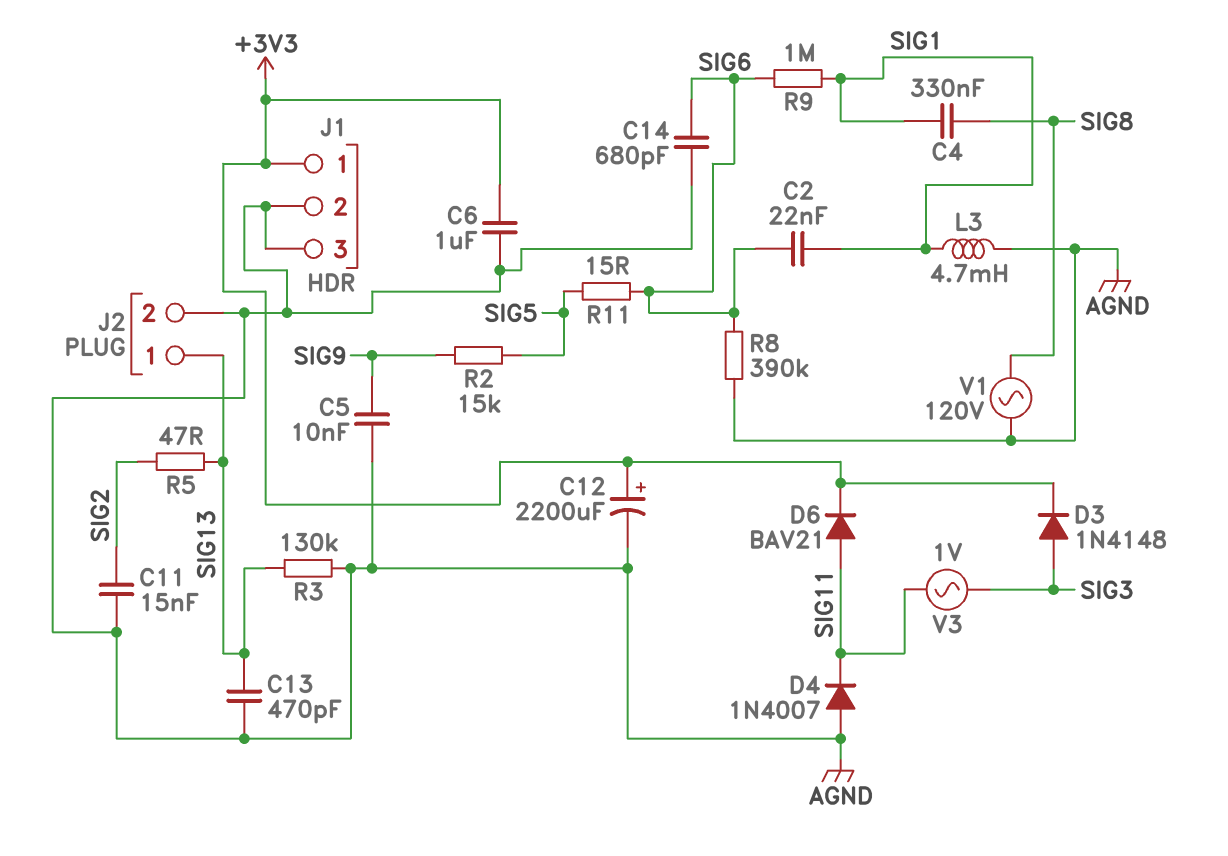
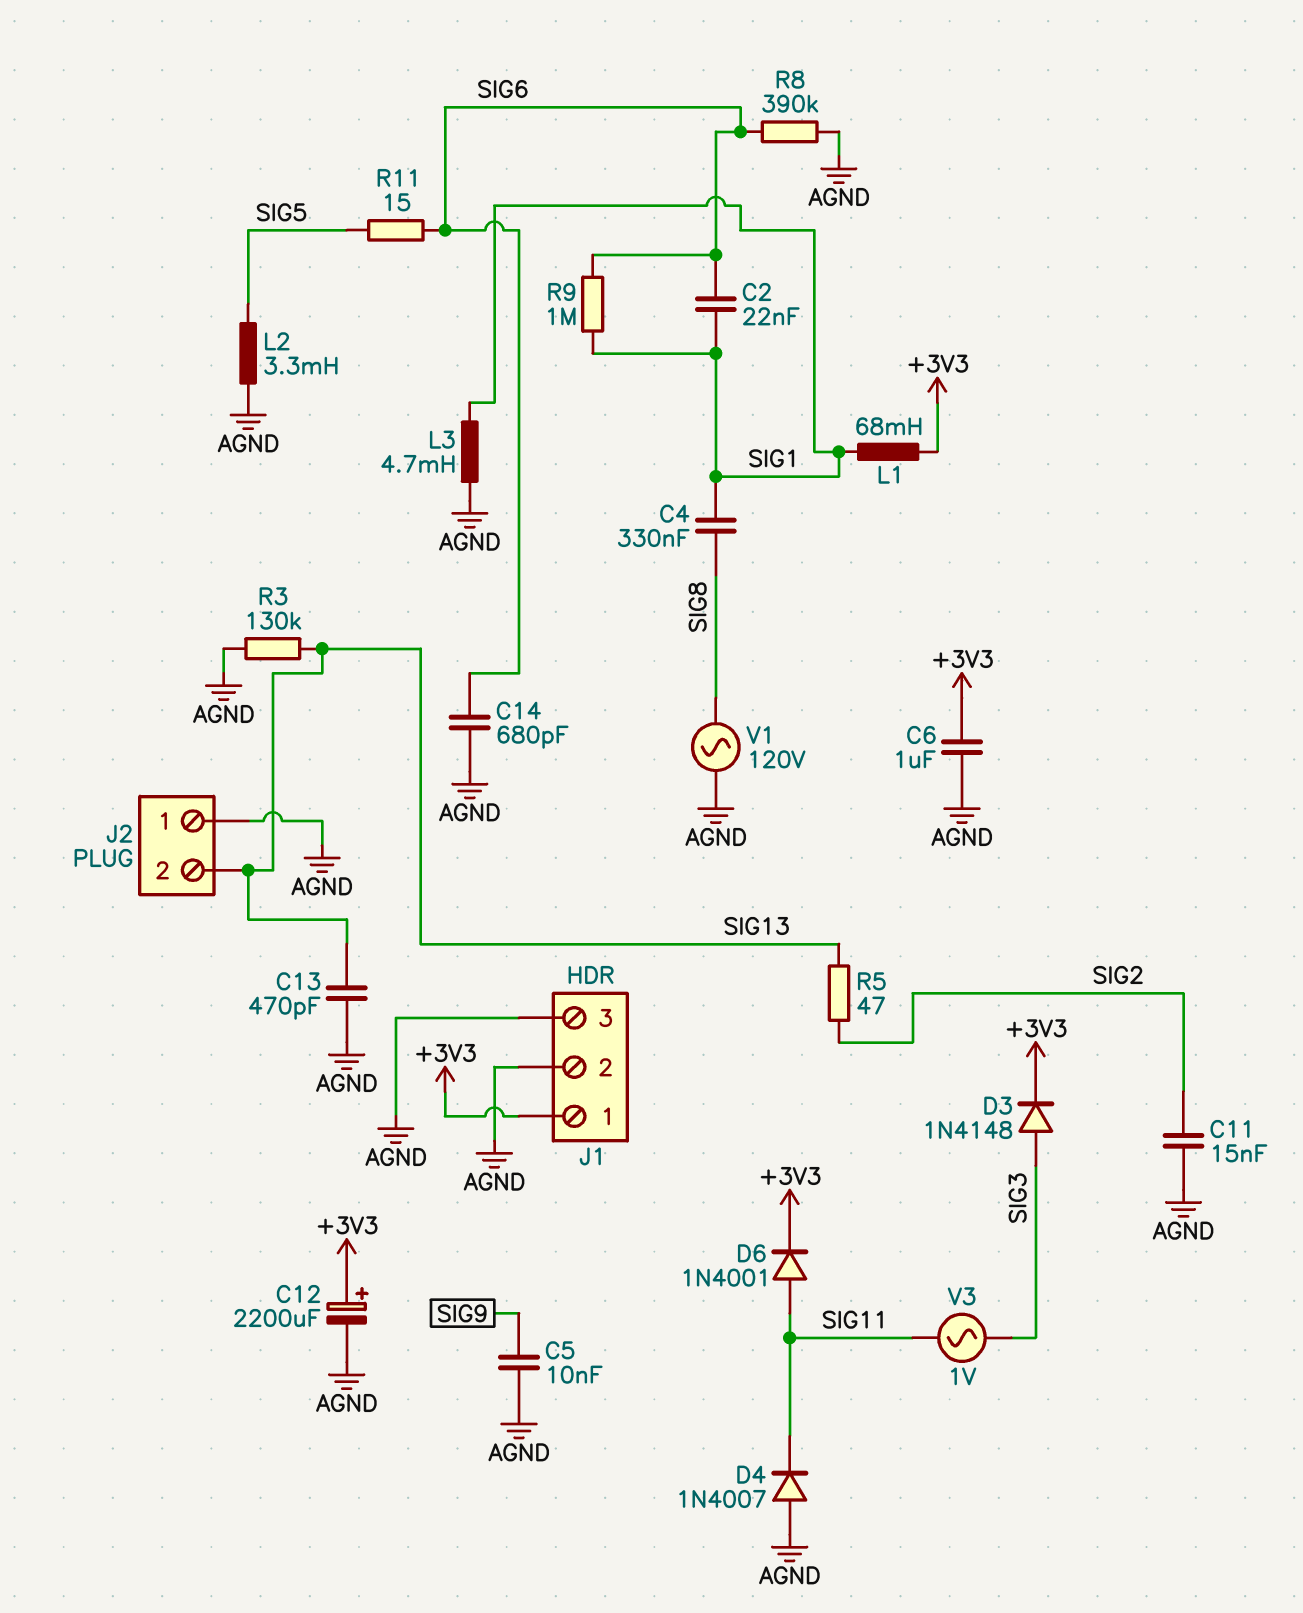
D6: diode BAV21 (A SIG11, K +3V3) -> diode 1N4001 (A SIG11, K +3V3)
J2 pin 1: SIG13 -> AGND
J2 pin 2: AGND -> SIG13
L1: none -> 68mH (+3V3, SIG1)
L2: none -> 3.3mH (AGND, SIG5)
R2: 15k (SIG5, SIG9) -> none

